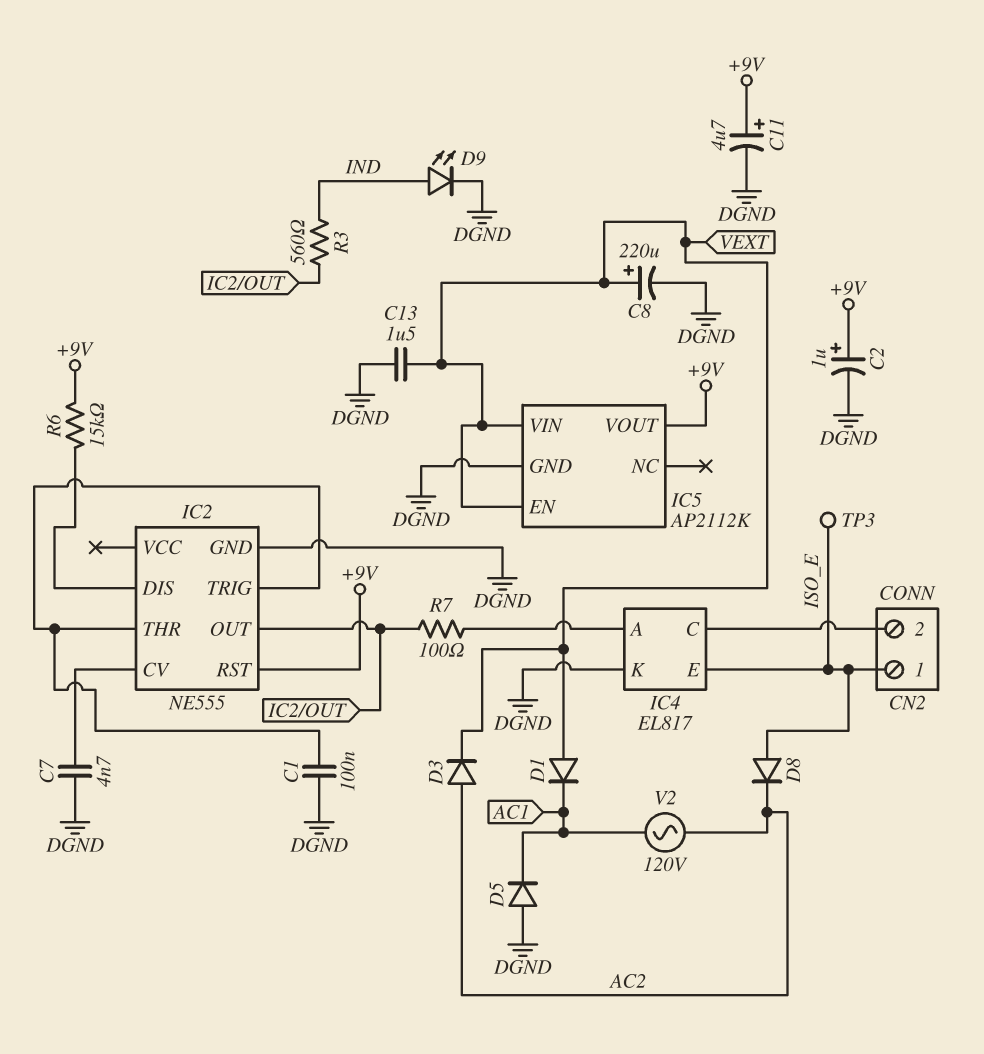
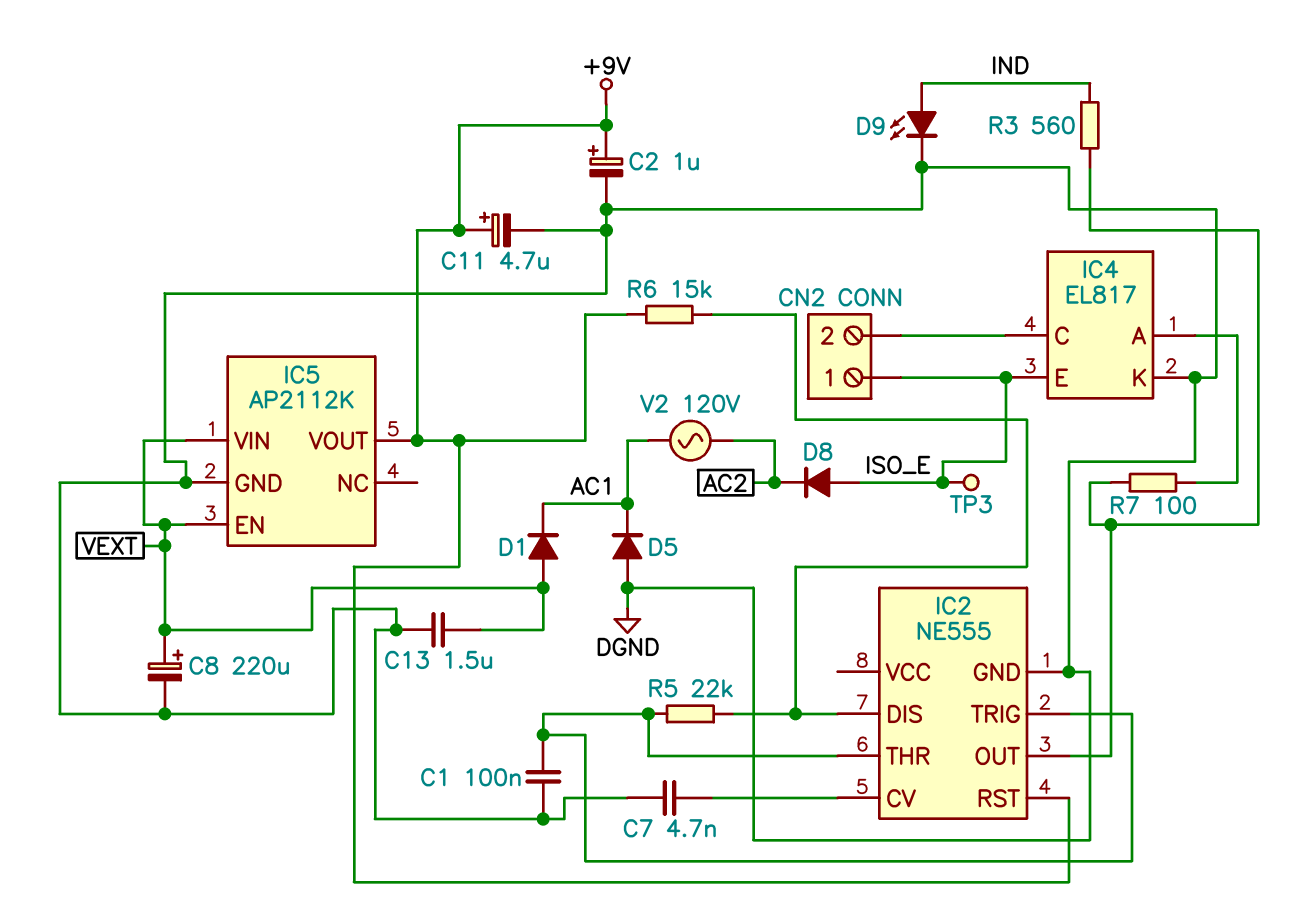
D3: diode (A AC2, K VEXT) -> none
R5: none -> 22k (IC2/DIS, IC2/THR)

